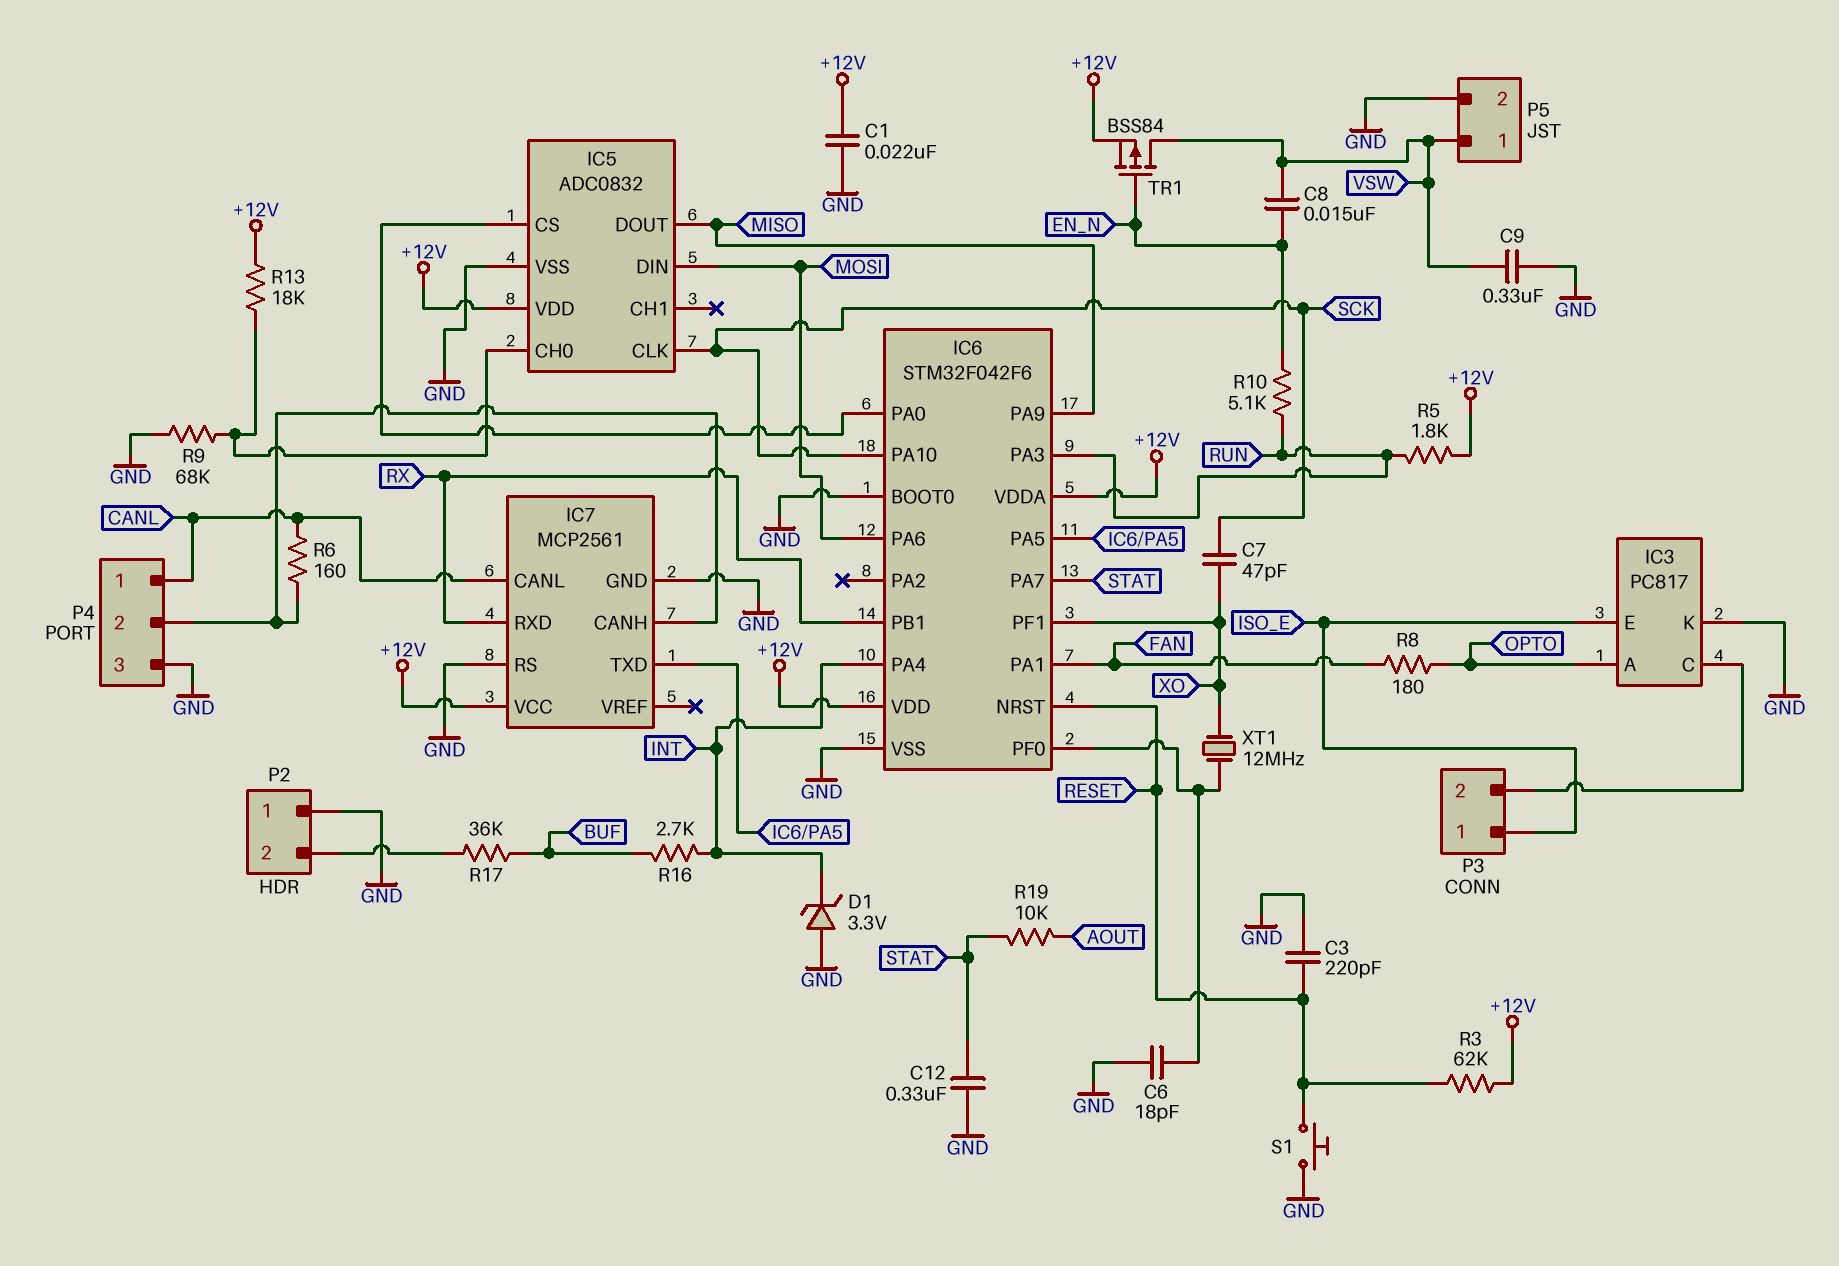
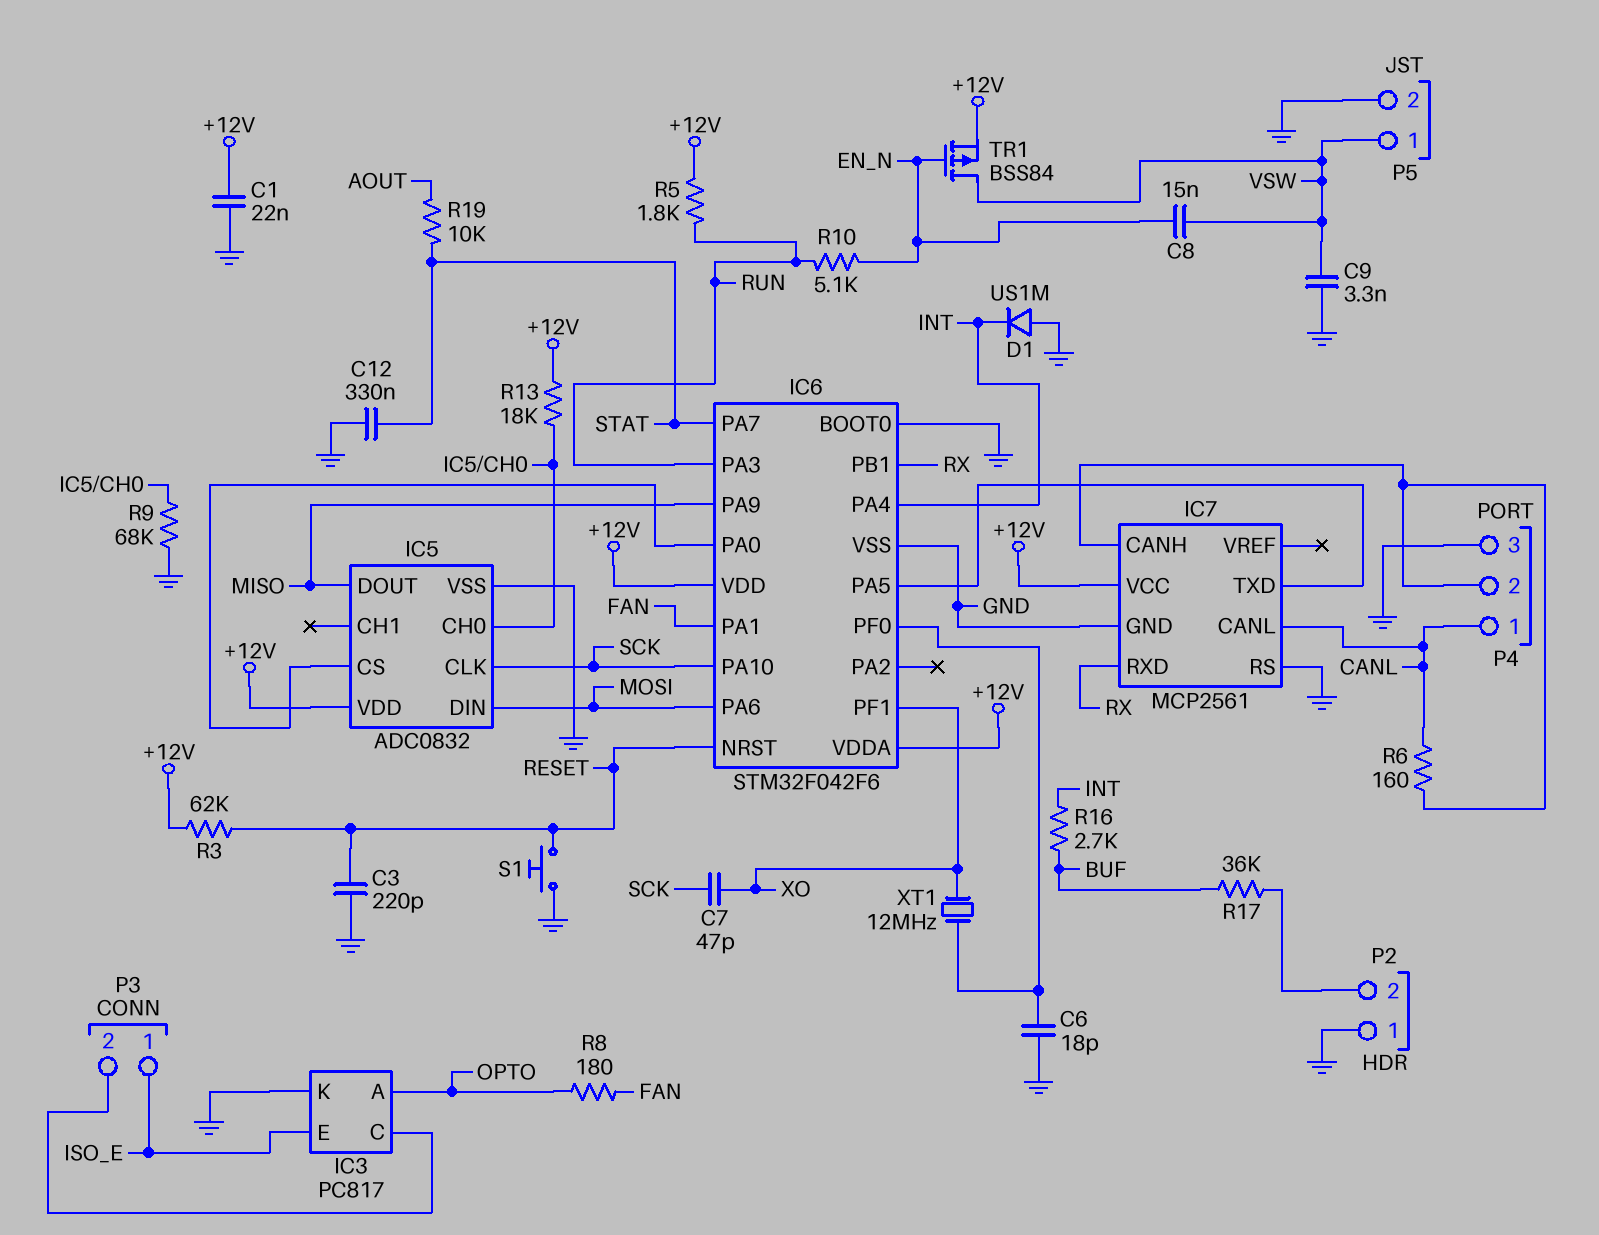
C9: 330nF (GND, VSW) -> 3.3nF (GND, VSW)
D1: zener 3.3V (A GND, K INT) -> diode US1M (A GND, K INT)

